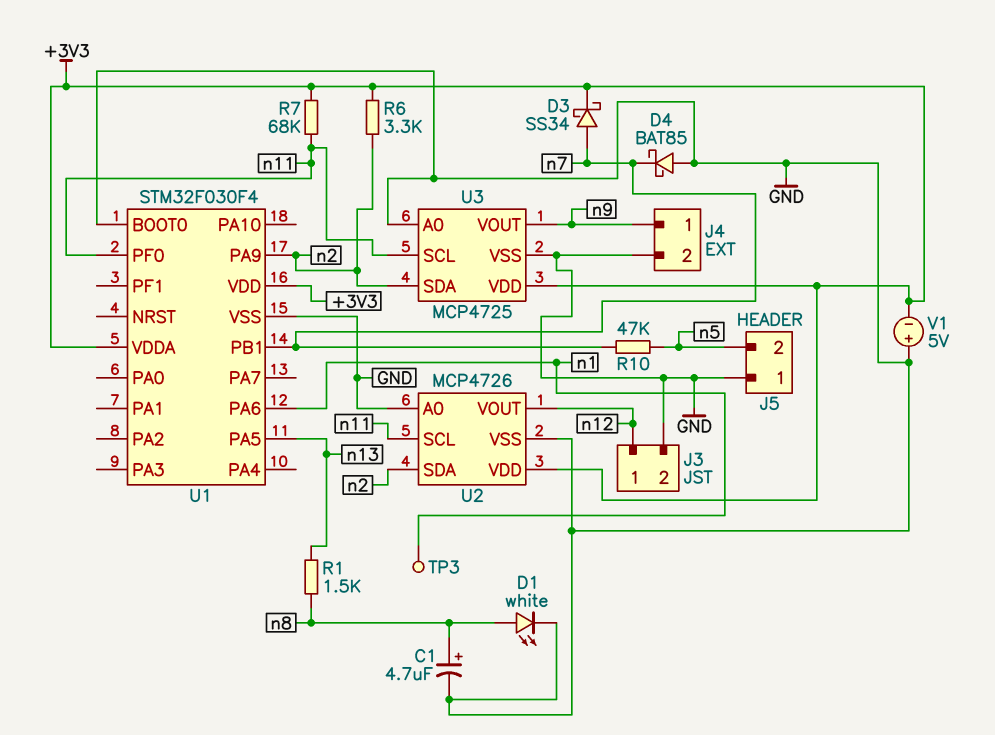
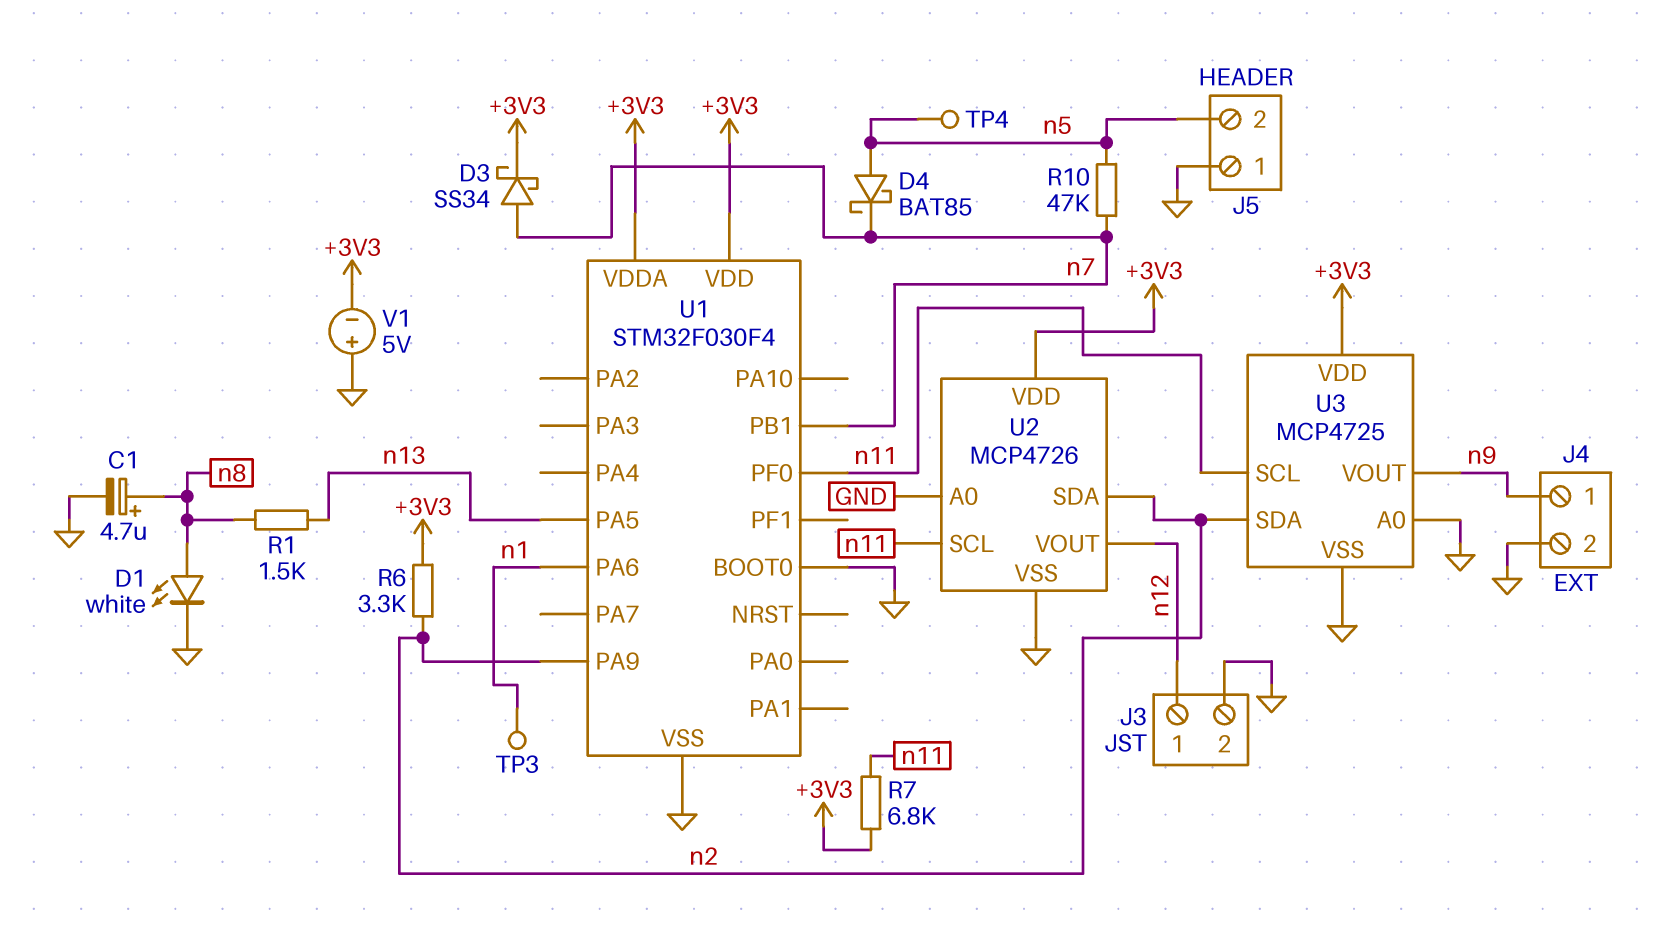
D4: schottky BAT85 (A GND, K n7) -> schottky BAT85 (A n5, K n7)
R7: 68k (+3V3, n11) -> 6.8k (+3V3, n11)
TP4: none -> test point (n5)

